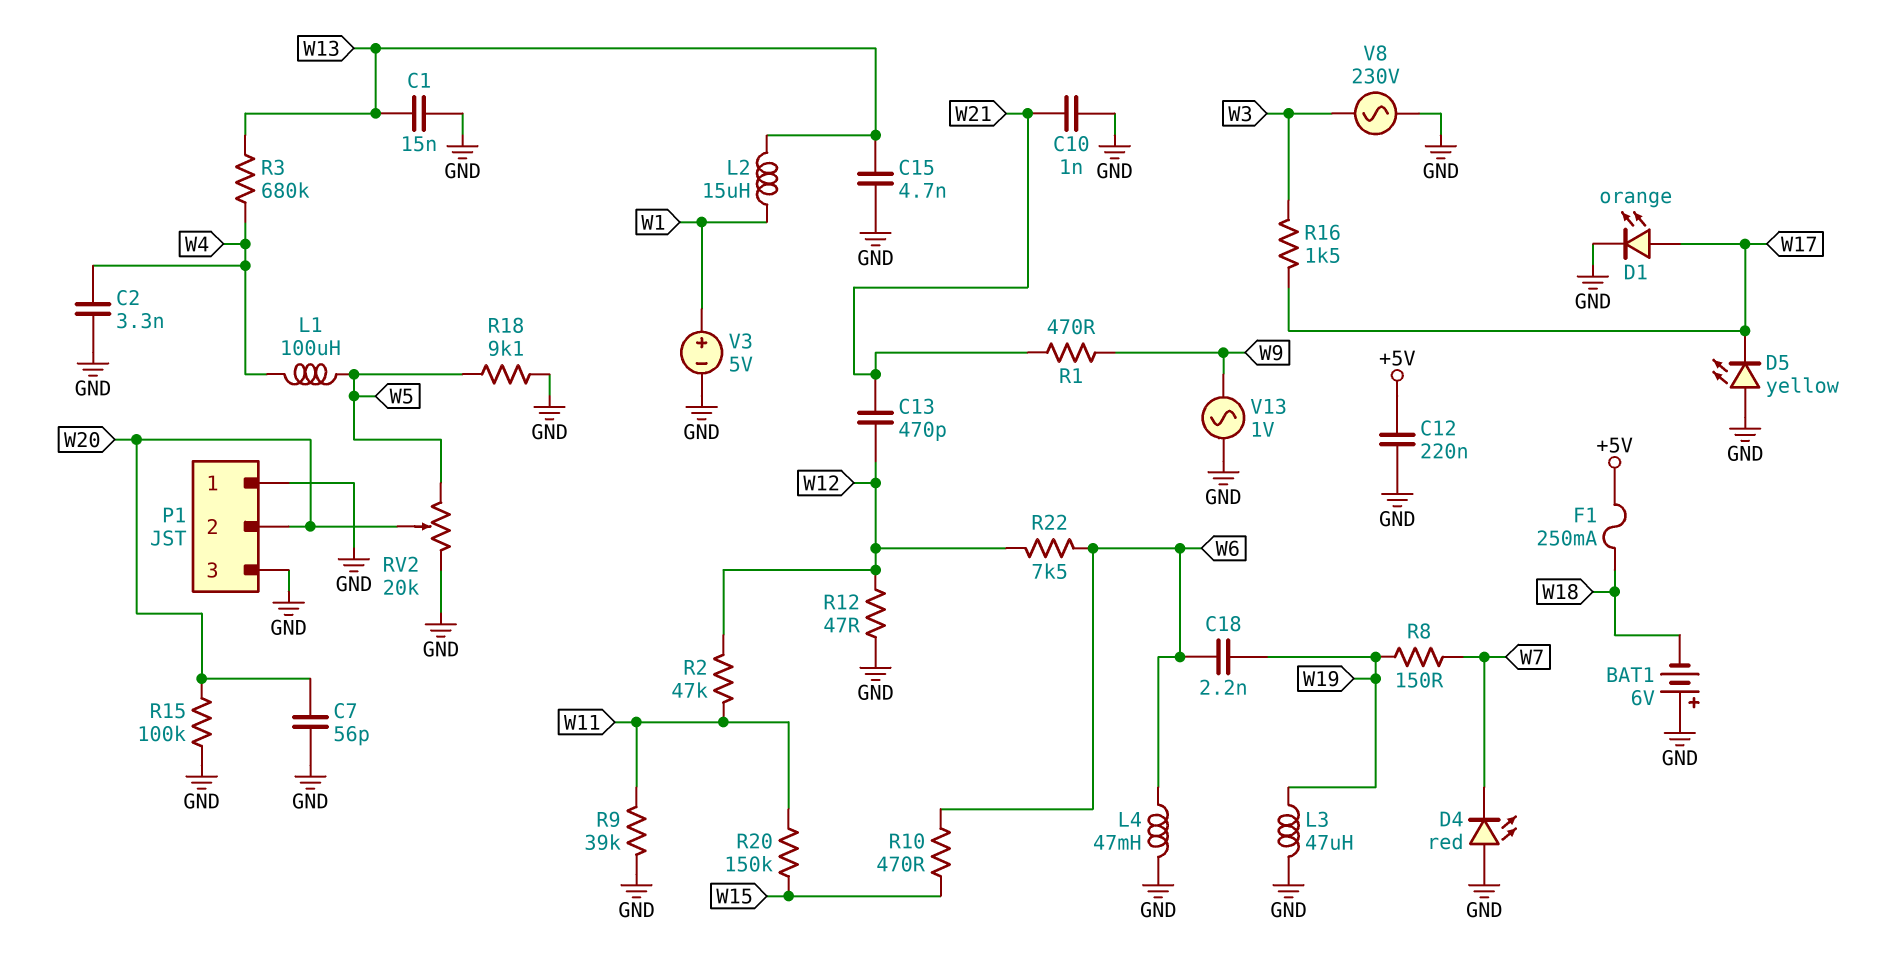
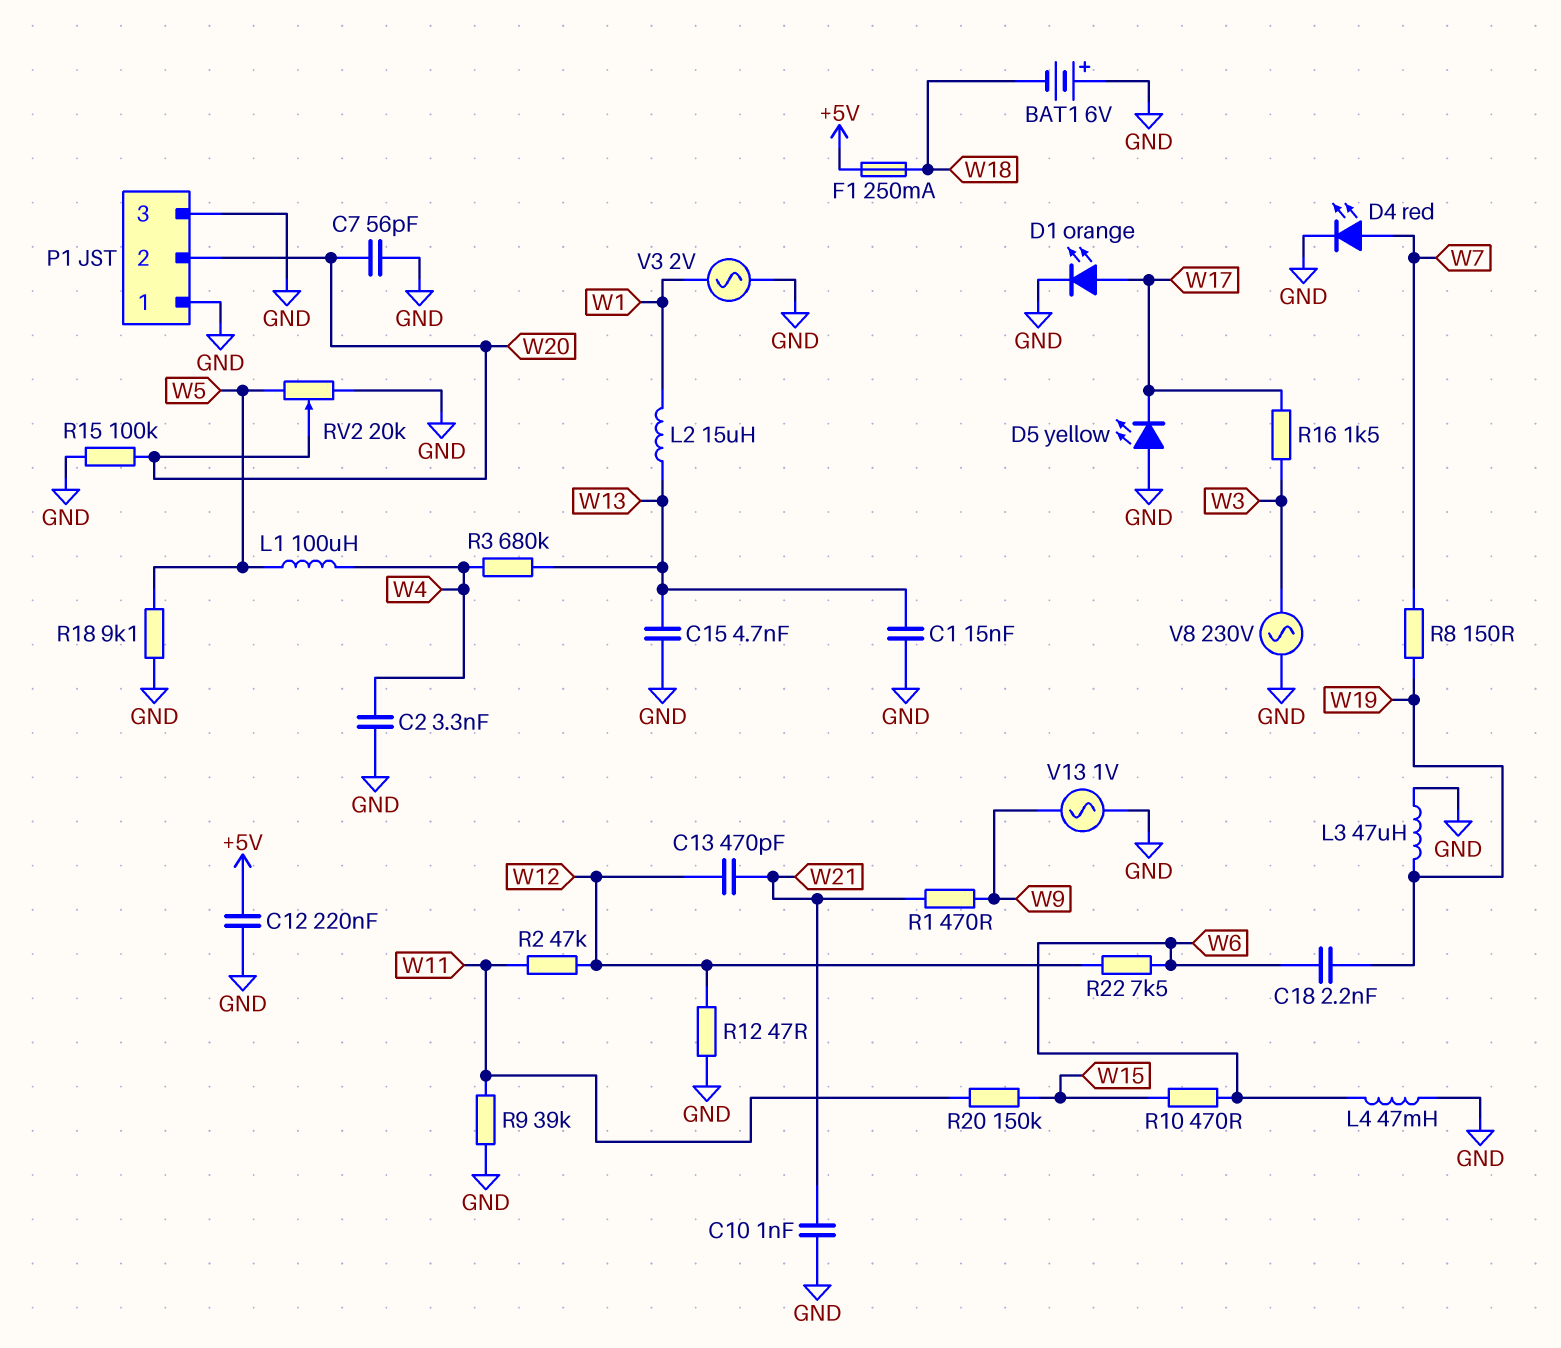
D4: LED red (A GND, K W7) -> LED red (A W7, K GND)
V3: 5V (plus W1, minus GND) -> AC 2V (GND, W1)

